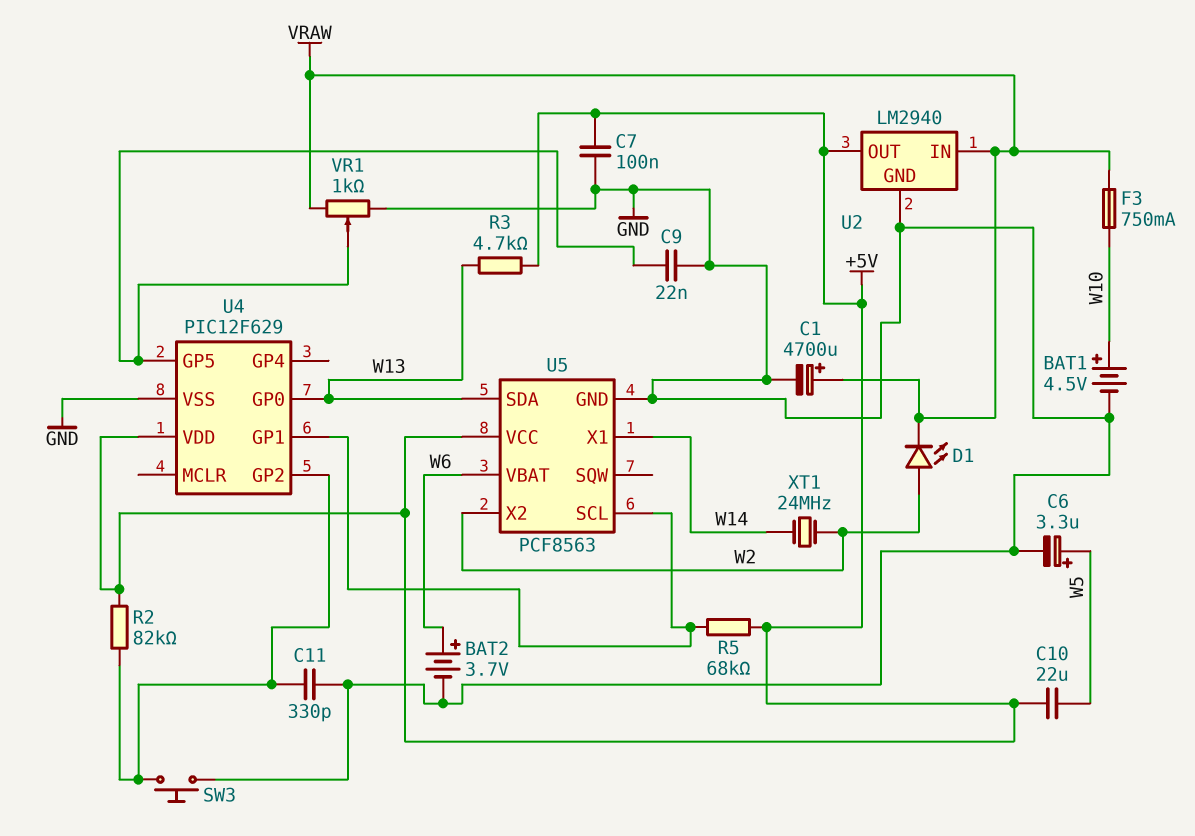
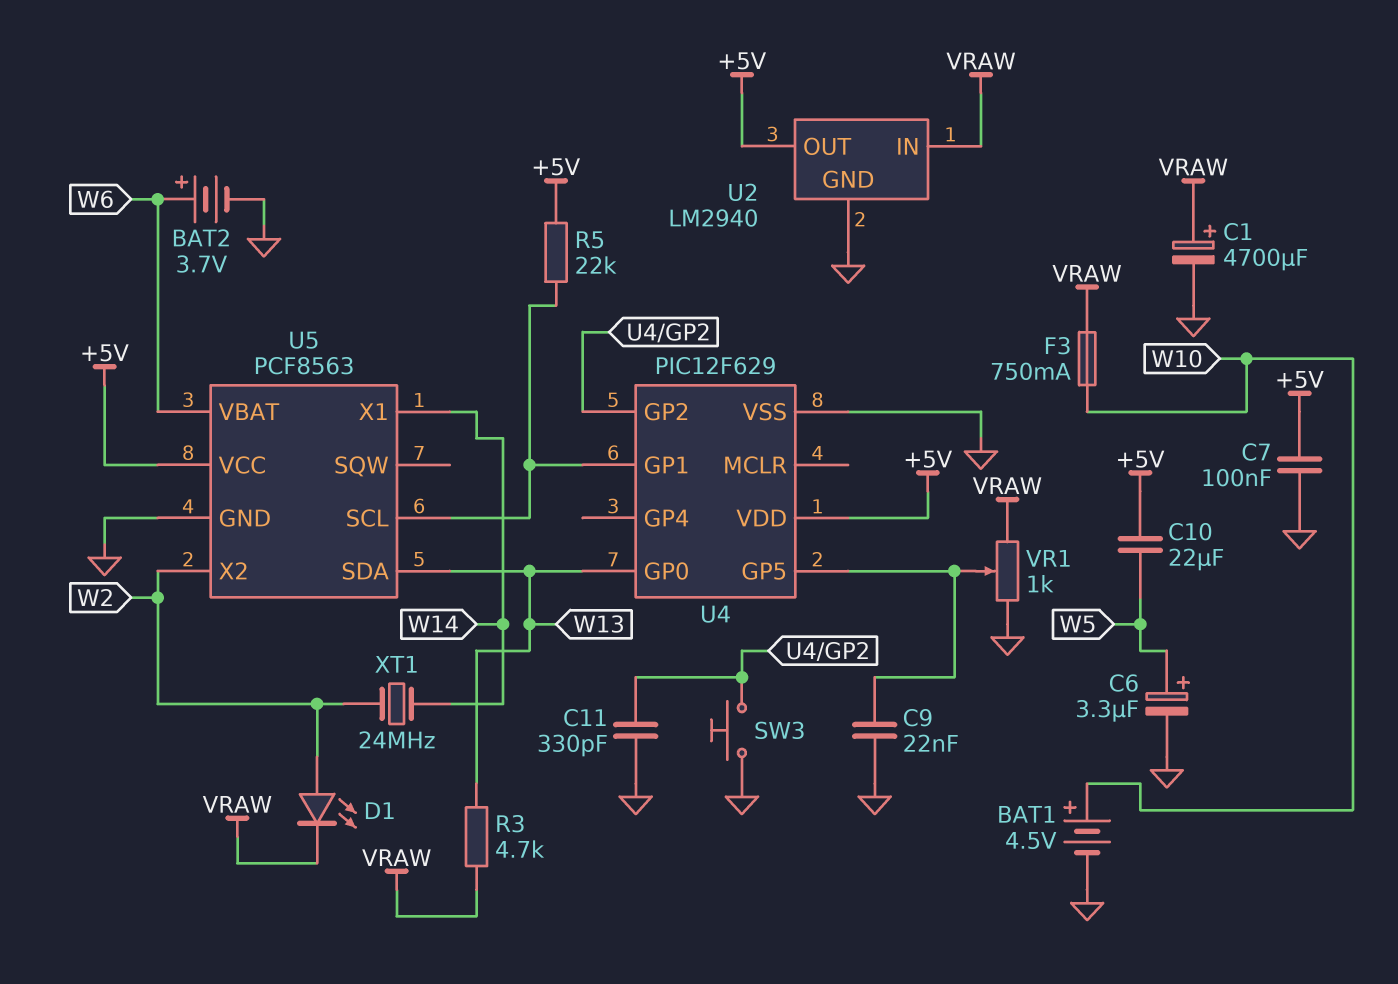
R2: 82k (+5V, U4/GP2) -> none
R3: 4.7k (+5V, W13) -> 4.7k (VRAW, W13)
R5: 68k (+5V, U4/GP1) -> 22k (+5V, U4/GP1)

